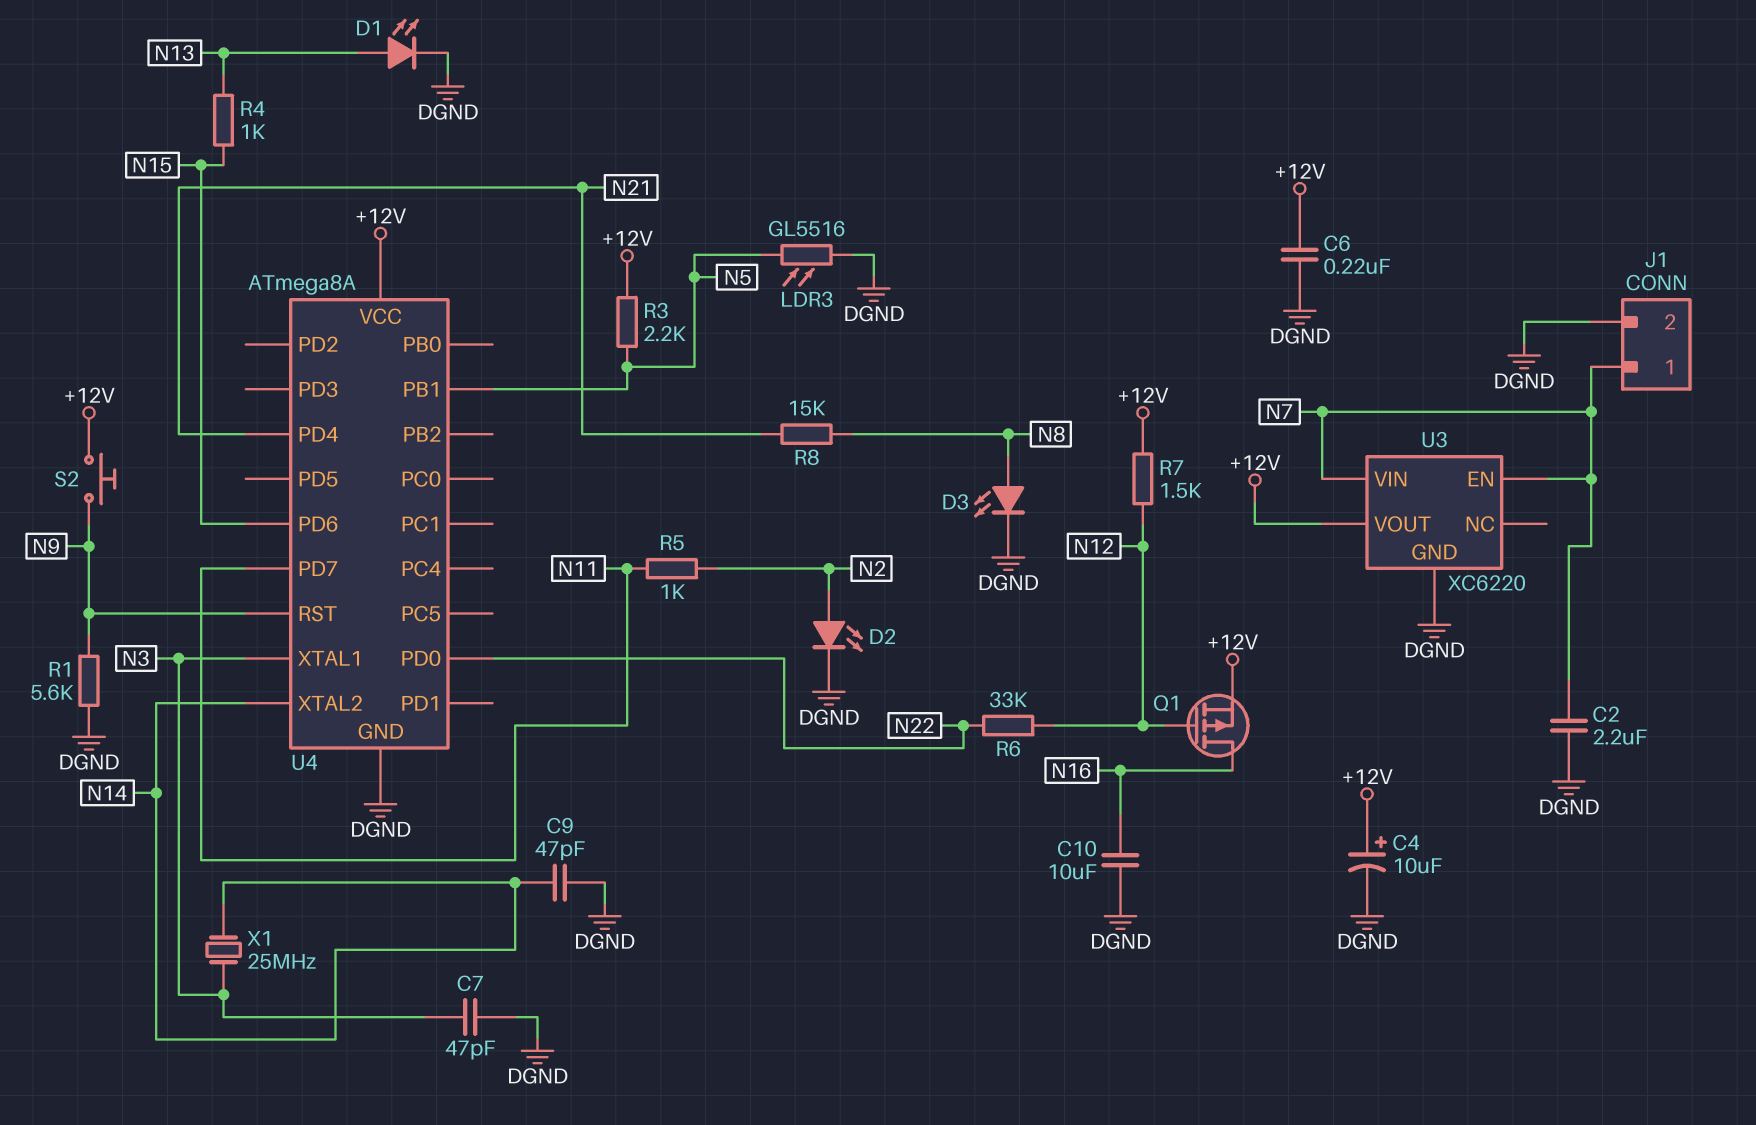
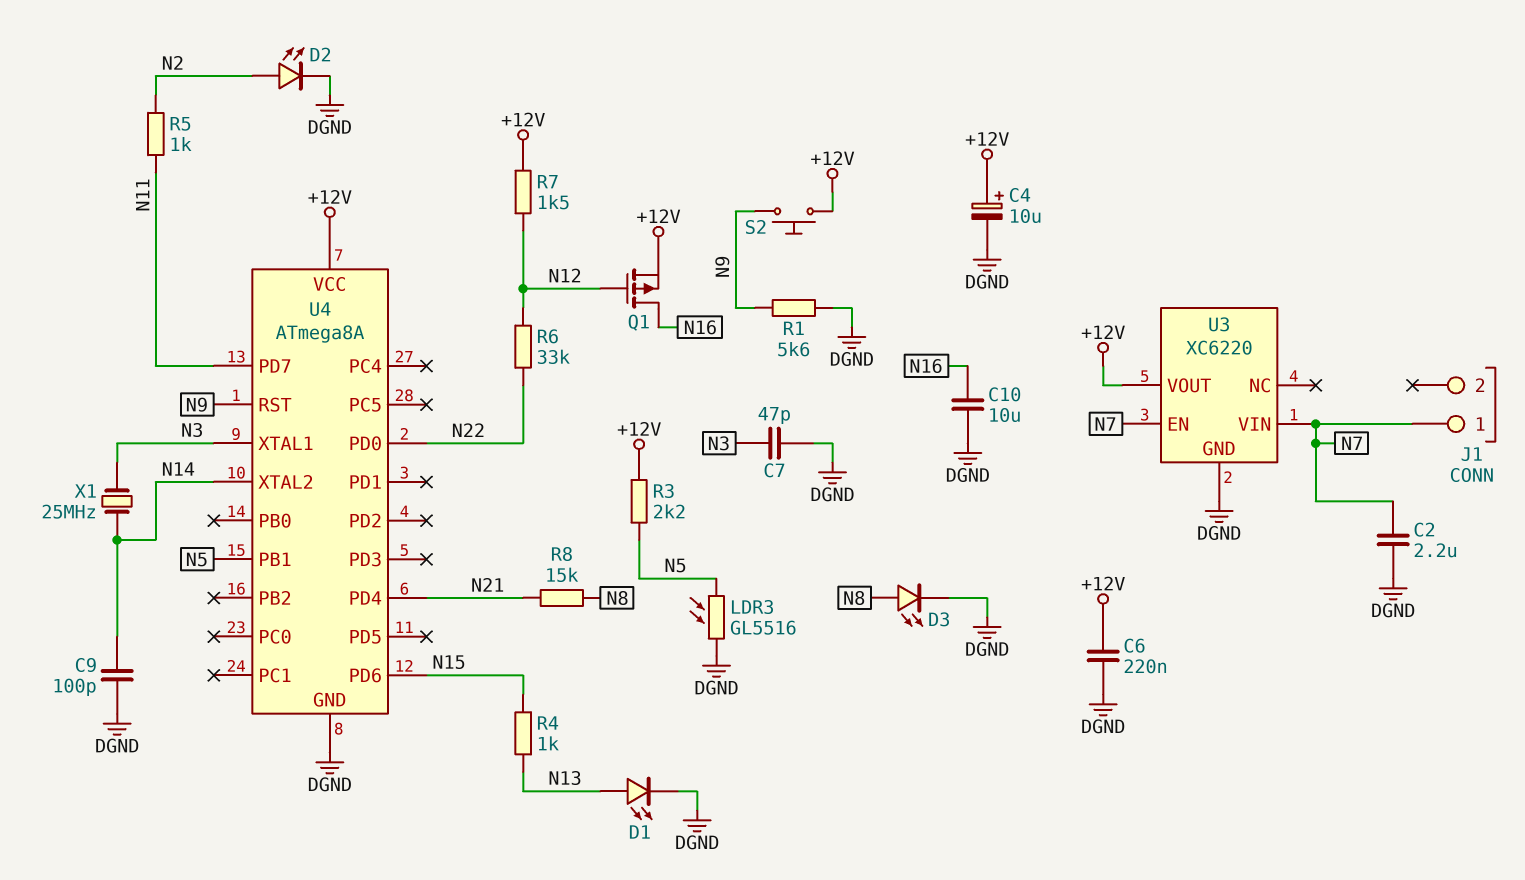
C9: 47pF (DGND, N14) -> 100pF (DGND, N14)
J1 pin 2: DGND -> none

